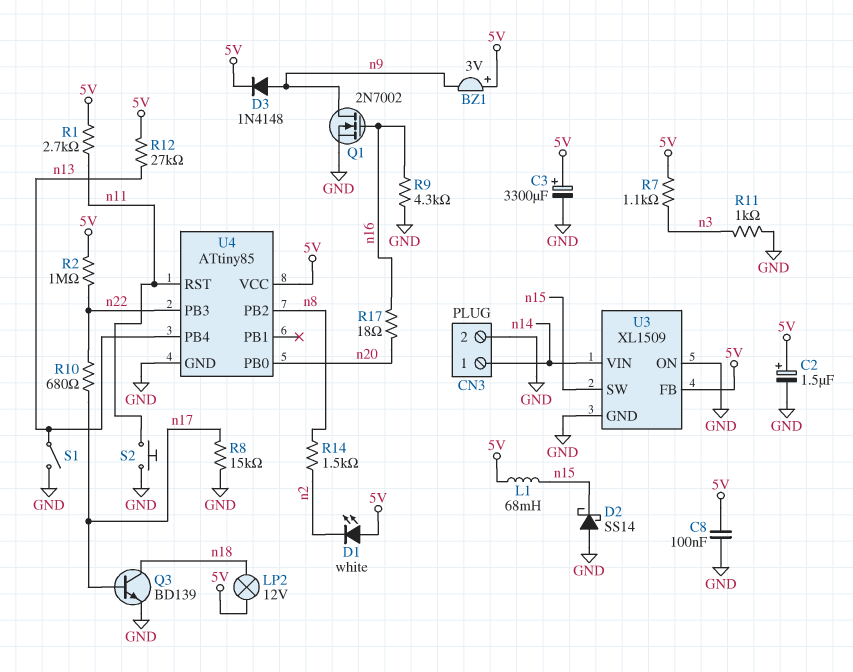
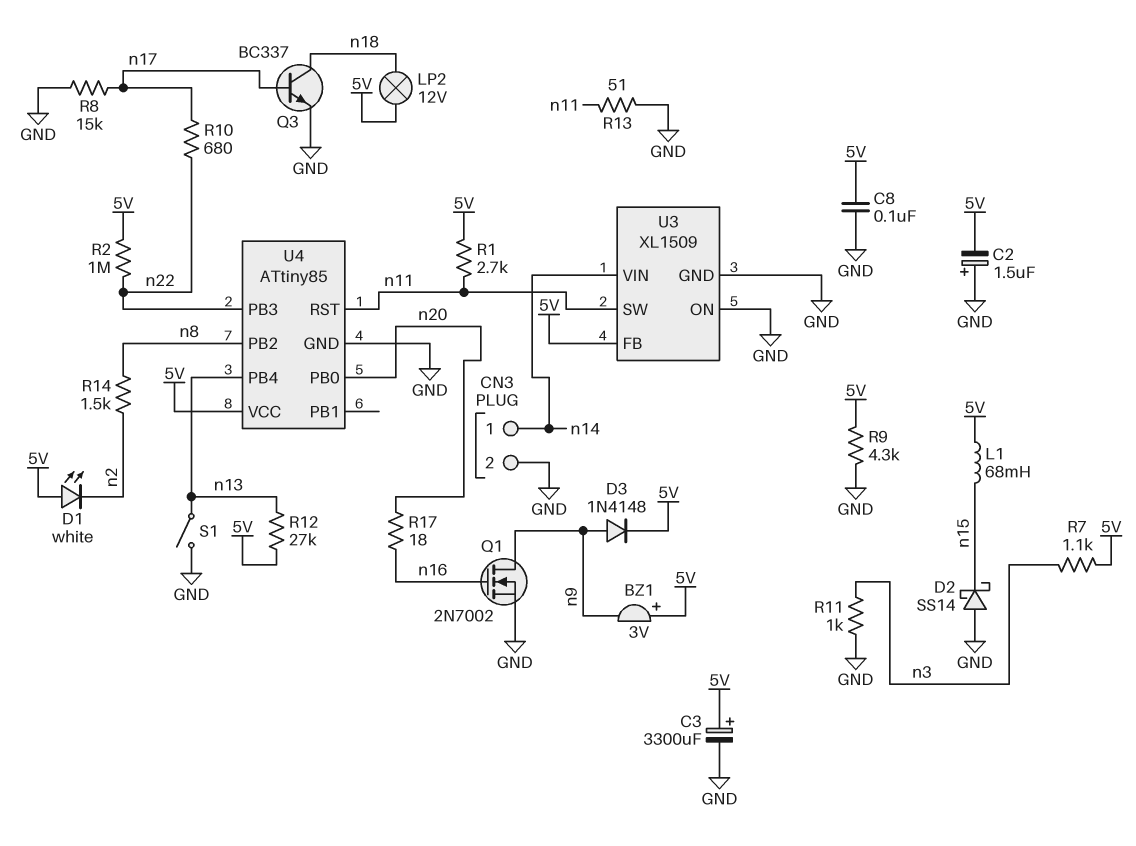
C2: 1.5uF (plus 5V, minus GND) -> 1.5uF (plus GND, minus 5V)
Q3: NPN BD139 (B n17, C n18, E GND) -> NPN BC337 (B n17, C n18, E GND)
R9: 4.3k (GND, n16) -> 4.3k (5V, GND)
R13: none -> 51 (GND, n11)
S2: button (GND, n11) -> none
U3 pin SW: n15 -> n11

